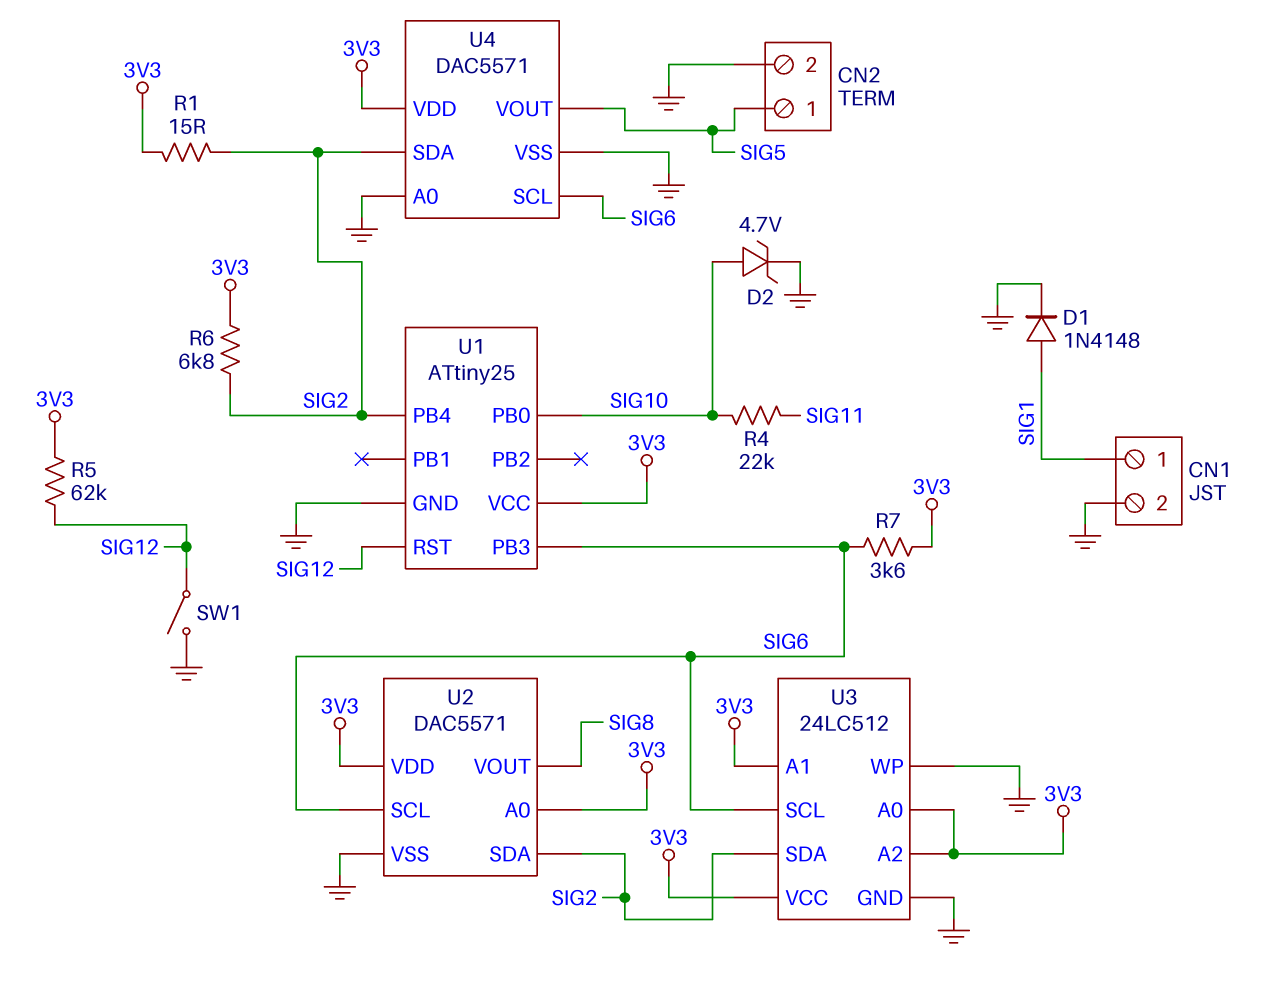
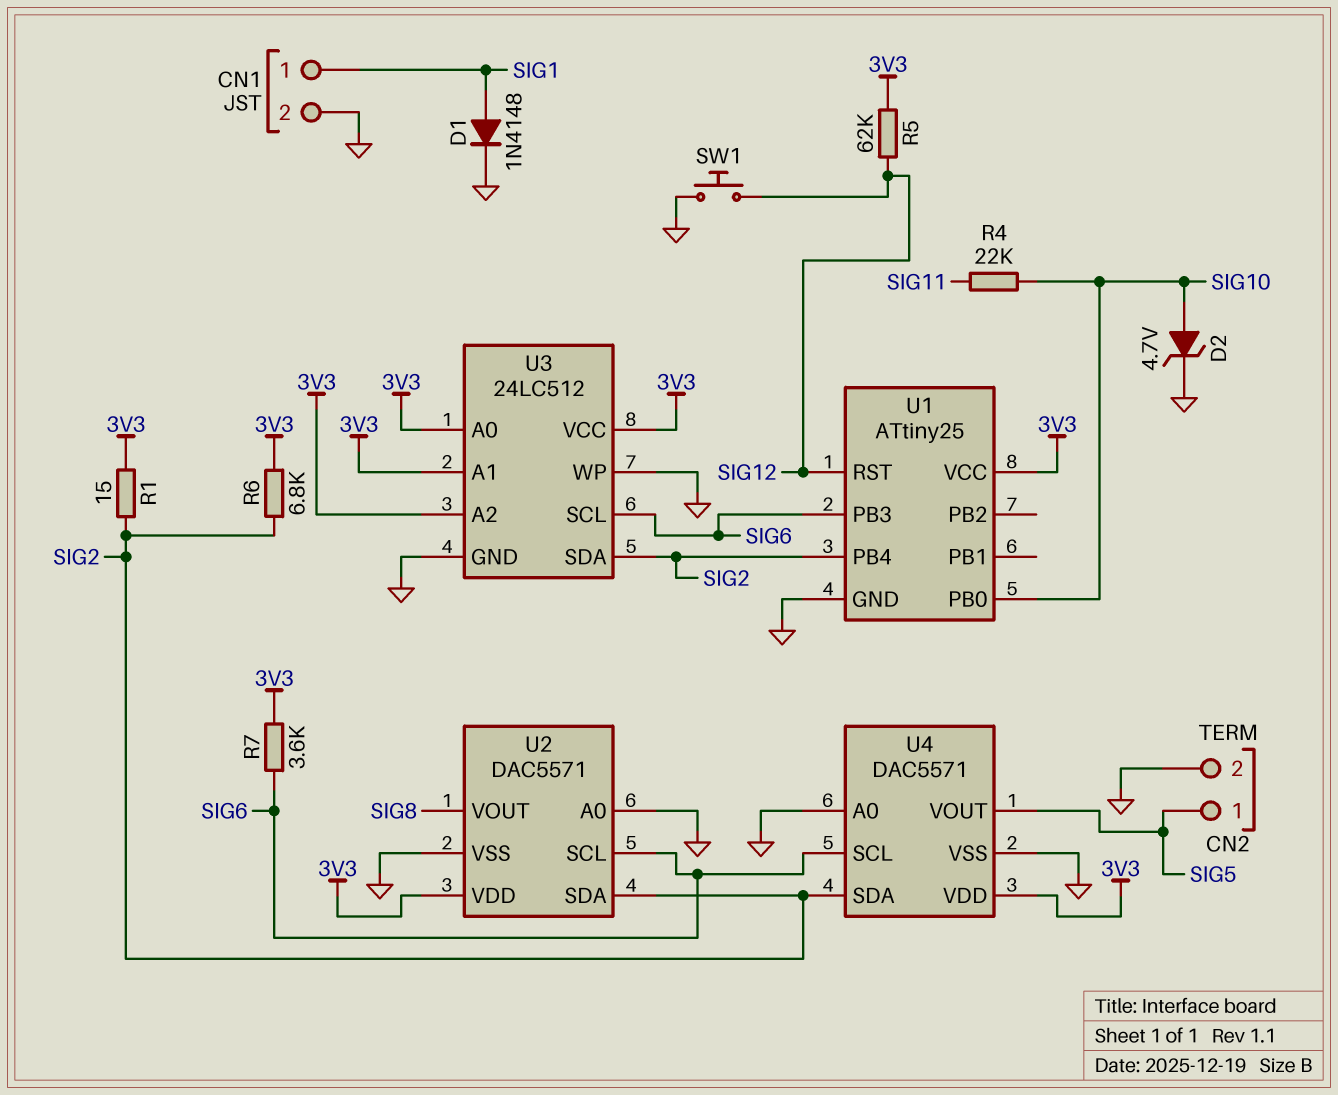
SW1: switch (GND, SIG12) -> button (GND, SIG12)
U2 pin A0: 3V3 -> GND

